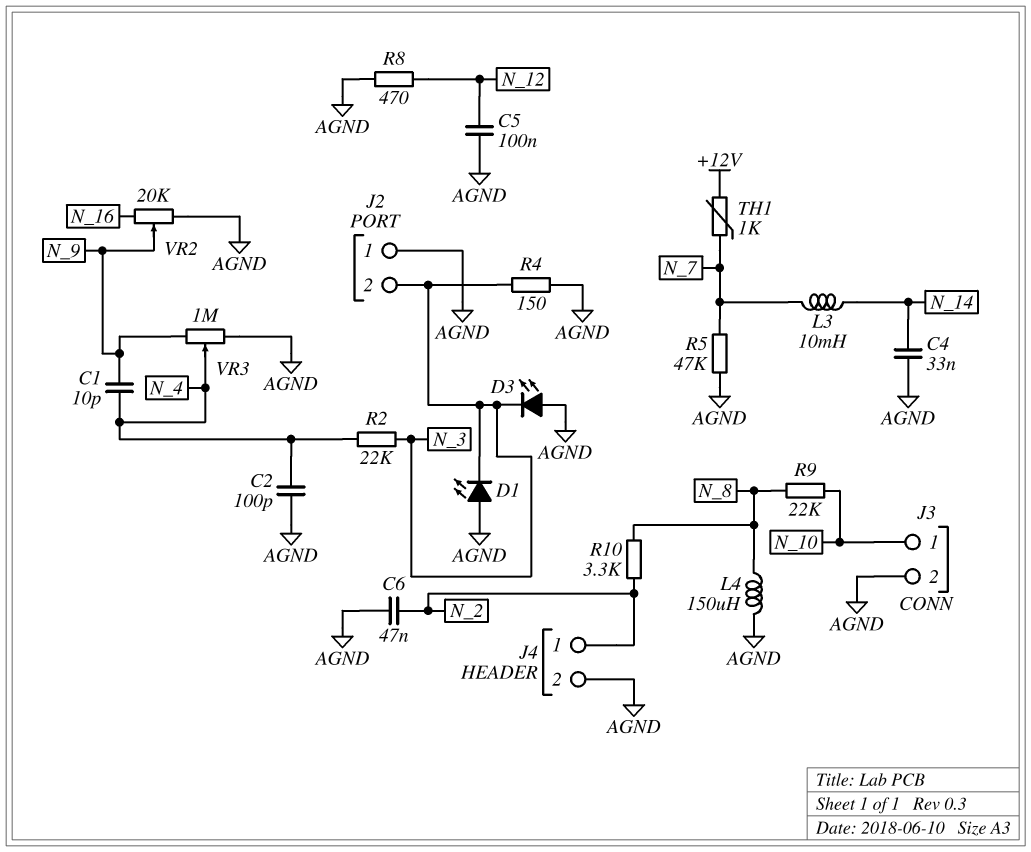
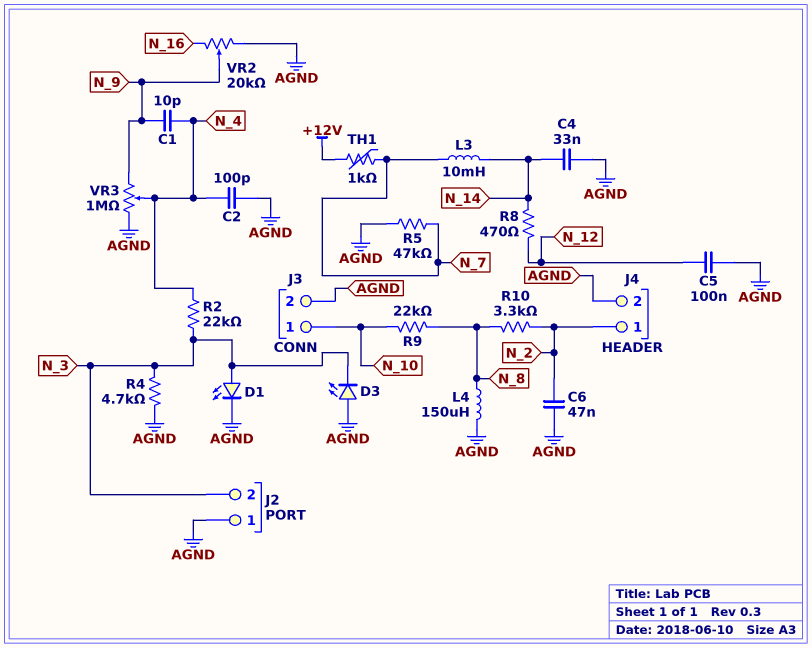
D1: LED (A AGND, K N_3) -> LED (A N_3, K AGND)
R4: 150 (AGND, N_3) -> 4.7k (AGND, N_3)
R8: 470 (AGND, N_12) -> 470 (N_12, N_14)

